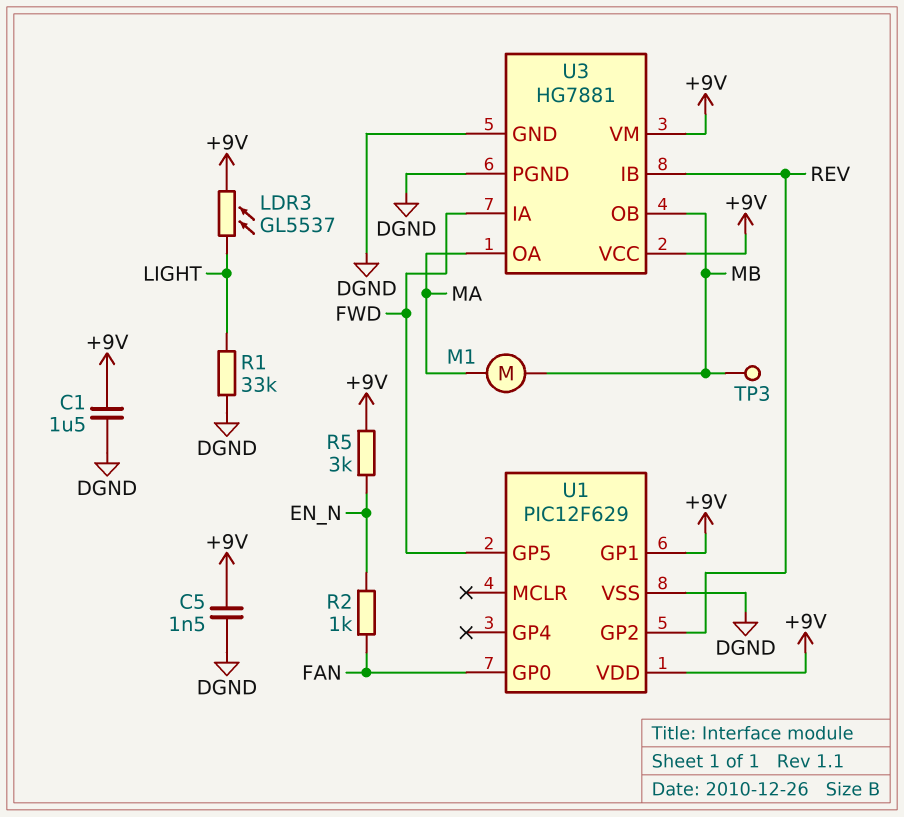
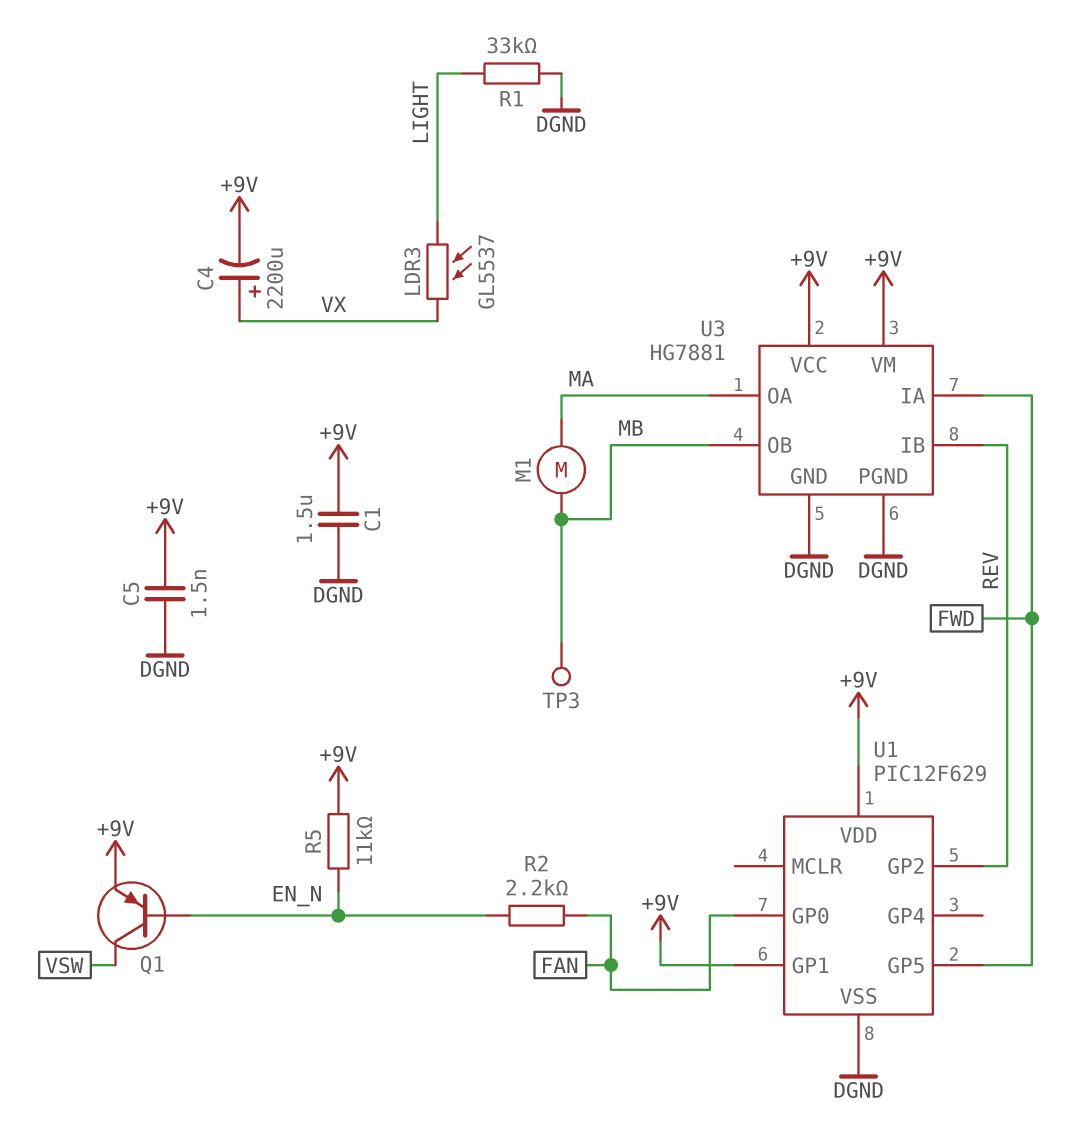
C4: none -> 2200uF (plus VX, minus +9V)
LDR3: GL5537 (+9V, LIGHT) -> GL5537 (LIGHT, VX)
Q1: none -> PNP (B EN_N, C VSW, E +9V)
R2: 1k (EN_N, FAN) -> 2.2k (EN_N, FAN)
R5: 3k (+9V, EN_N) -> 11k (+9V, EN_N)

